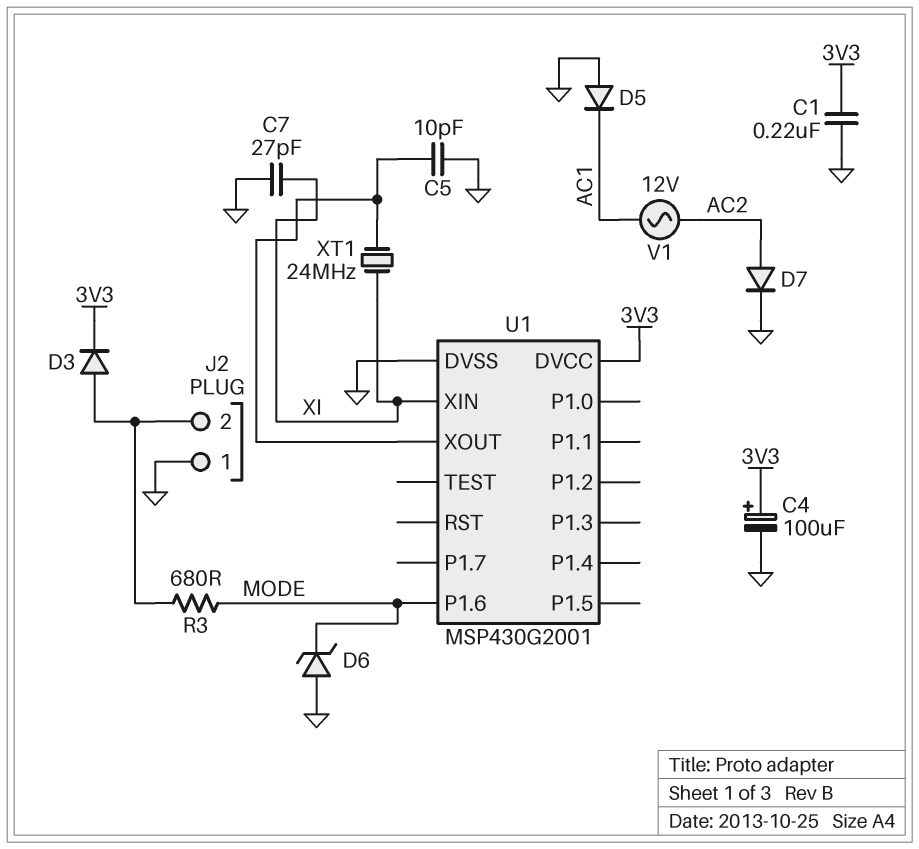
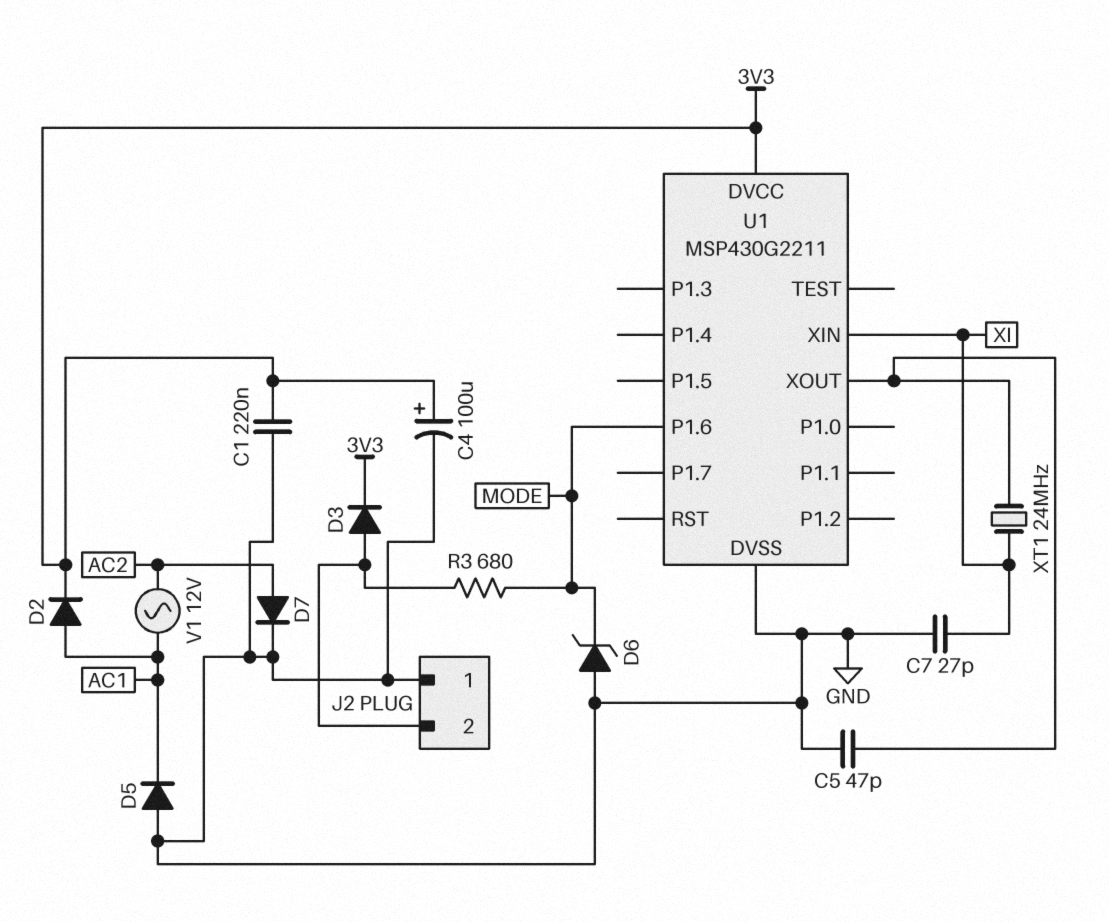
C5: 10pF (GND, U1/XOUT) -> 47pF (GND, U1/XOUT)
D2: none -> diode (A AC1, K 3V3)
U1: MSP430G2001 -> MSP430G2211

